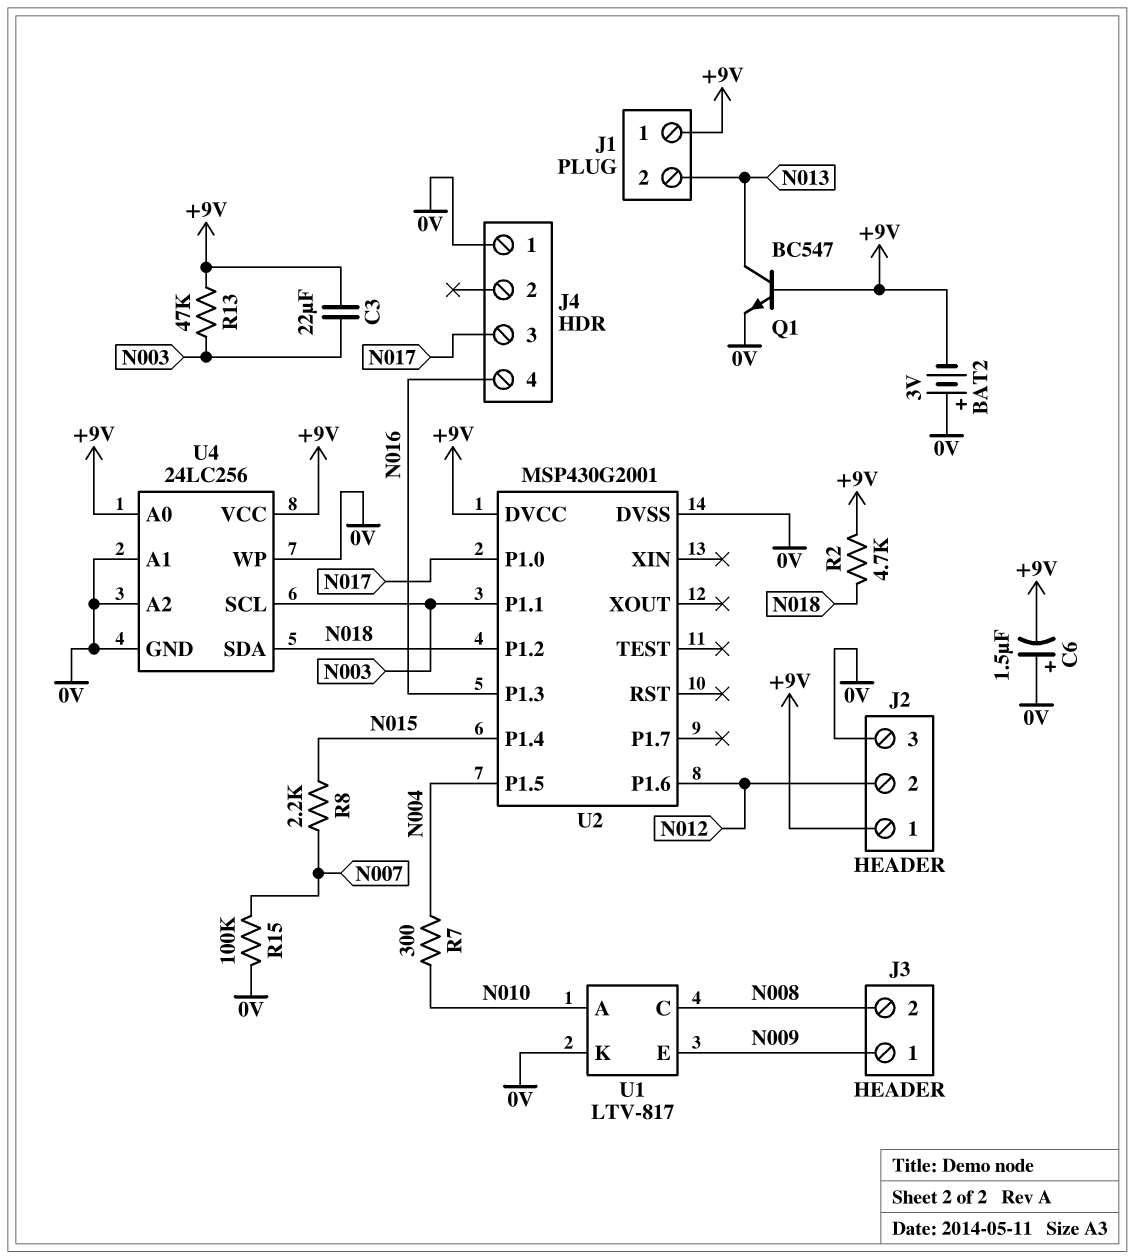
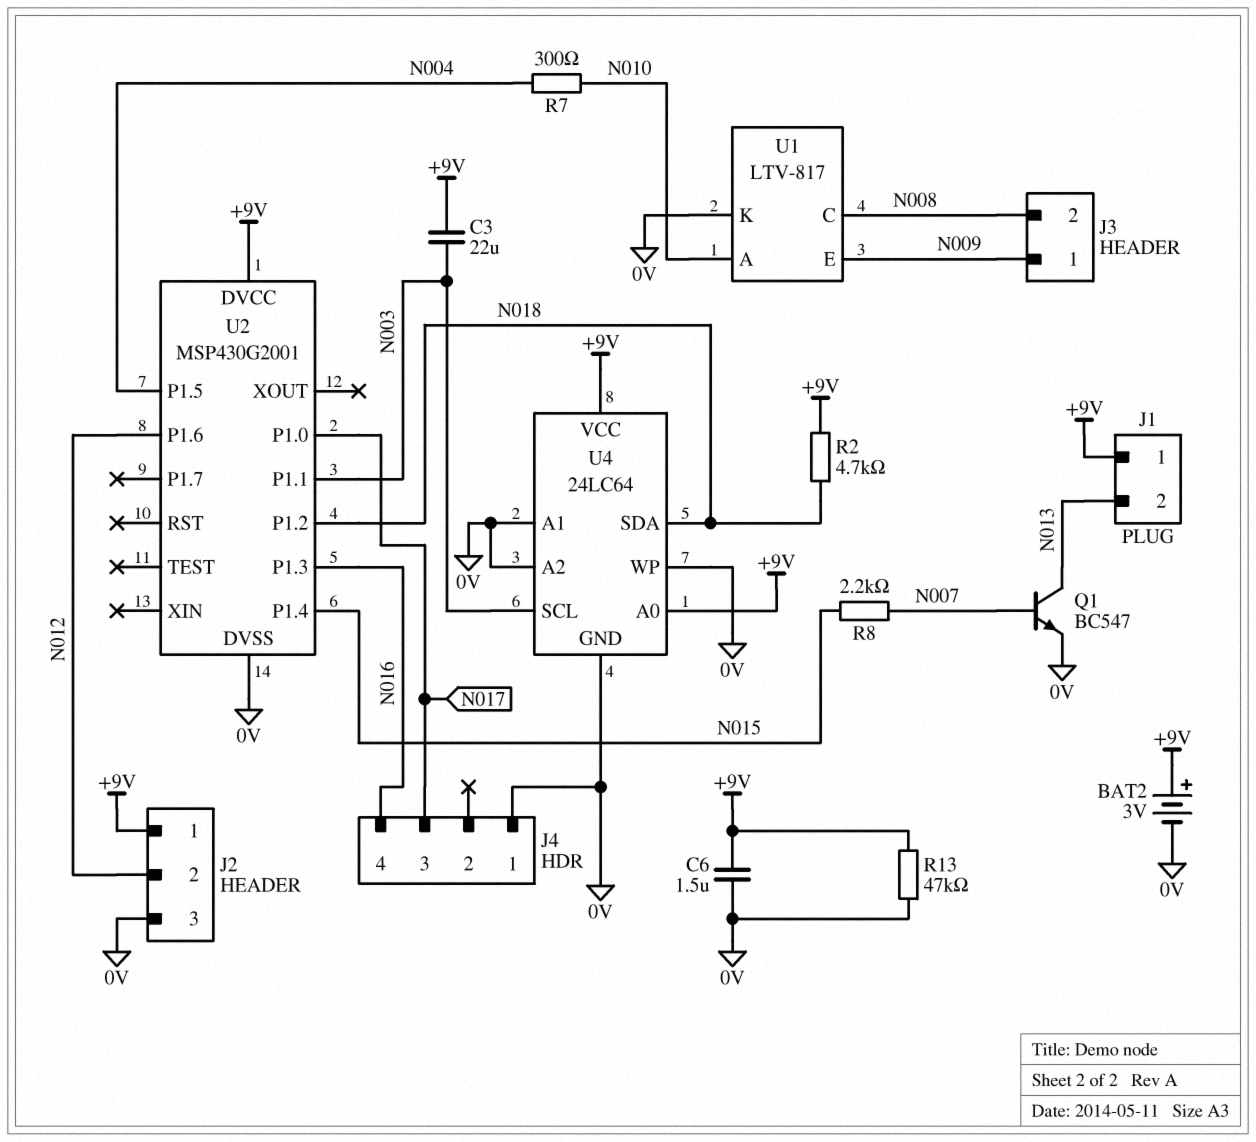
BAT2: 3V (plus 0V, minus +9V) -> 3V (plus +9V, minus 0V)
C6: 1.5uF (plus 0V, minus +9V) -> 1.5uF (+9V, 0V)
Q1: NPN BC547 (B +9V, C N013, E 0V) -> NPN BC547 (B N007, C N013, E 0V)
R13: 47k (+9V, N003) -> 47k (+9V, 0V)
R15: 100k (0V, N007) -> none
U4: 24LC256 -> 24LC64

